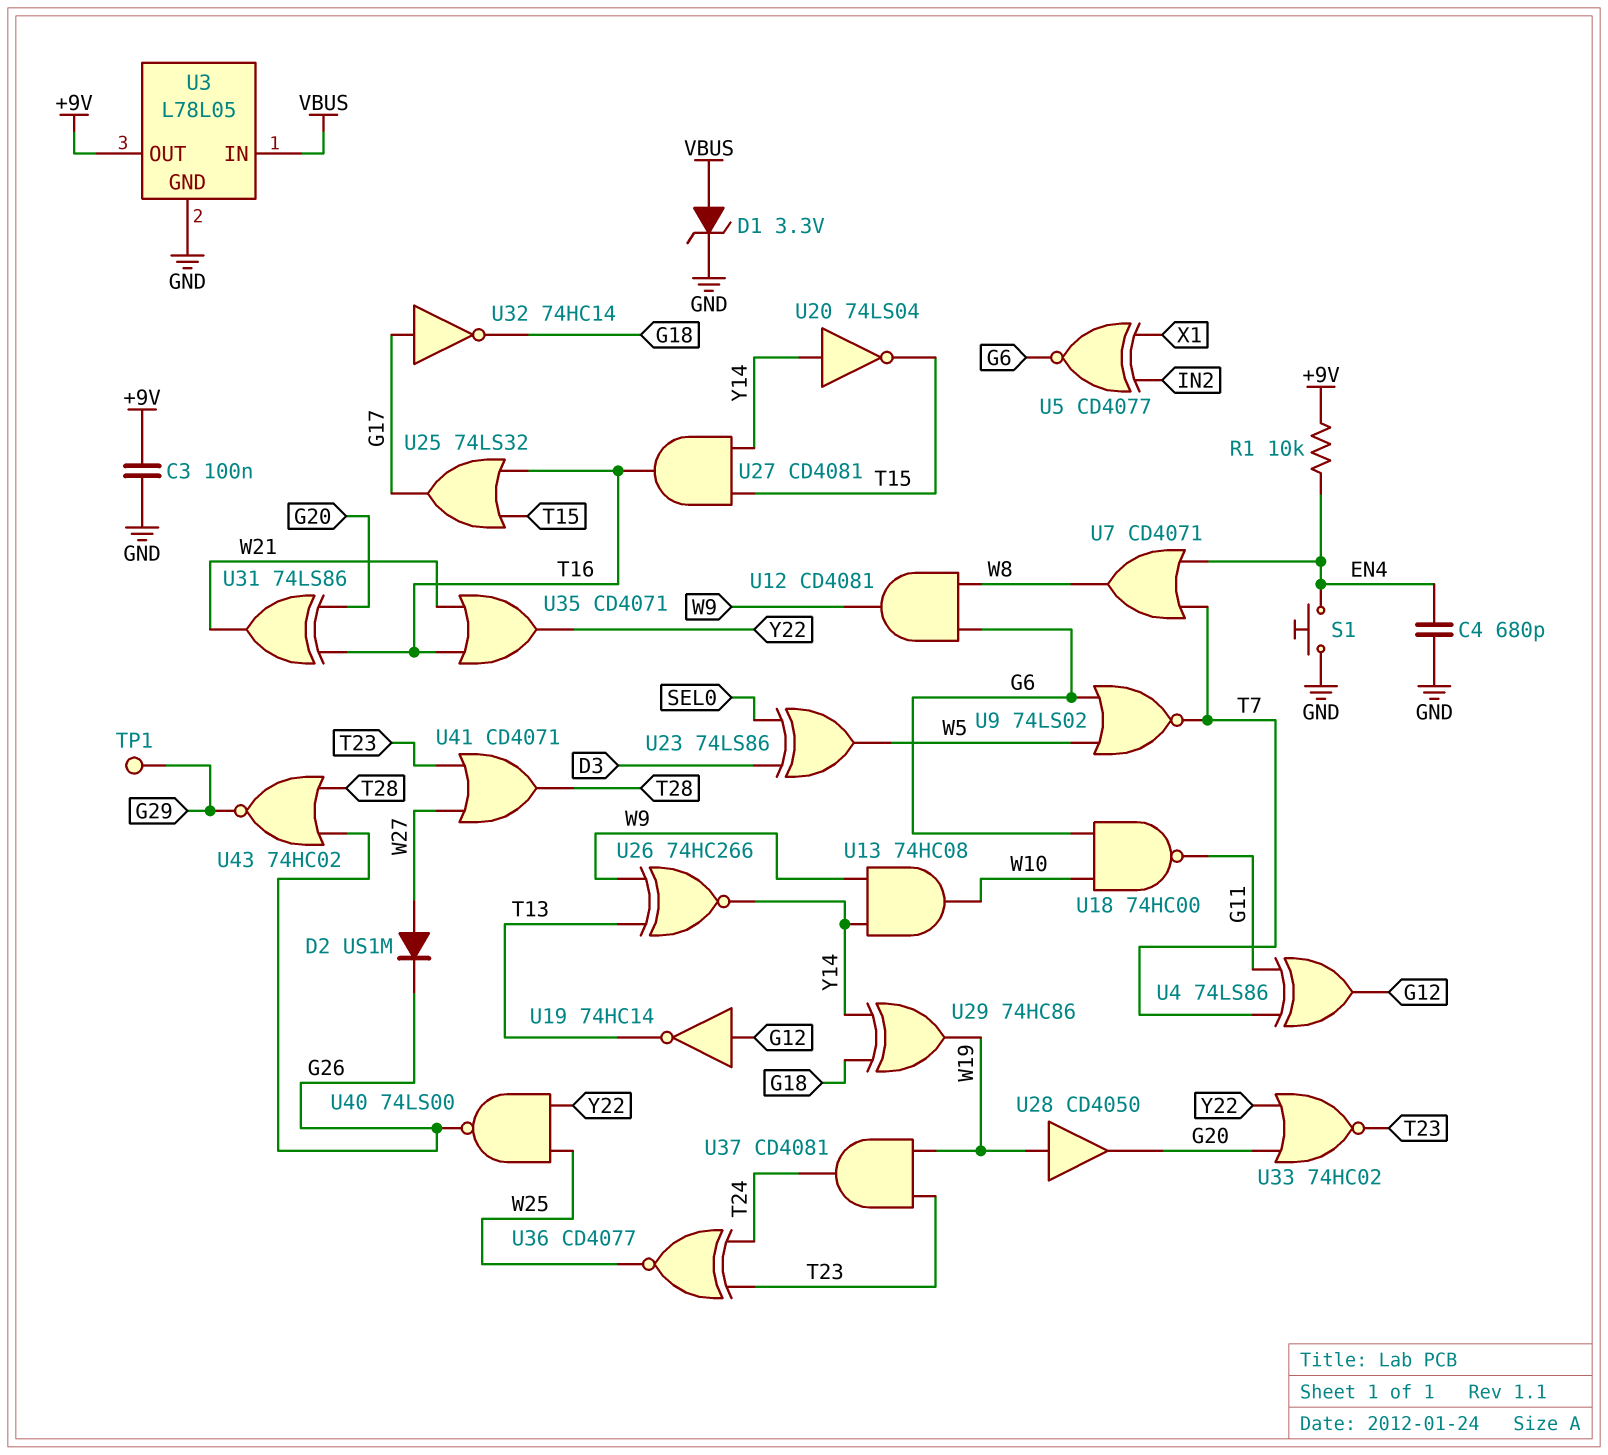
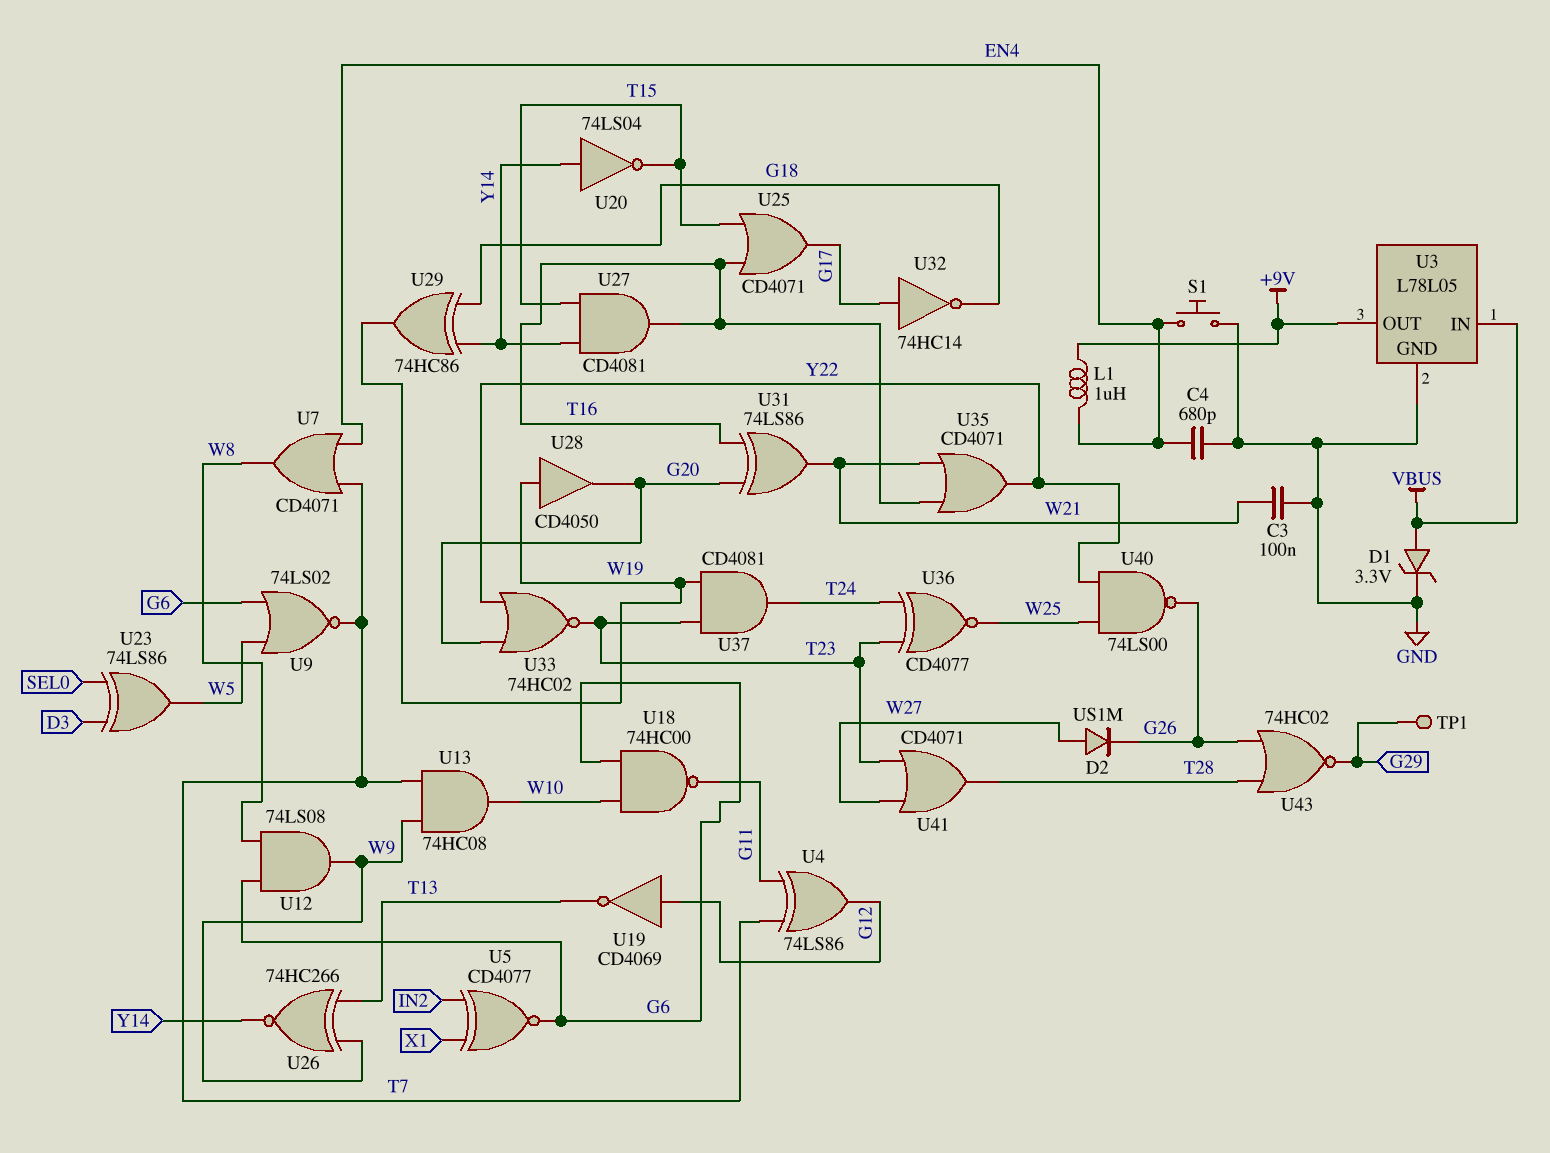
C3: 100nF (+9V, GND) -> 100nF (GND, W21)
L1: none -> 1uH (+9V, EN4)
R1: 10k (+9V, EN4) -> none
U12: AND CD4081 (in G6, in W8, out W9) -> AND 74LS08 (in G6, in W8, out W9)
U13: AND 74HC08 (in W9, in Y14, out W10) -> AND 74HC08 (in T7, in W9, out W10)
U19: NOT 74HC14 (in G12, out T13) -> NOT CD4069 (in G12, out T13)
U25: OR 74LS32 (in T15, in T16, out G17) -> OR CD4071 (in T15, in T16, out G17)

